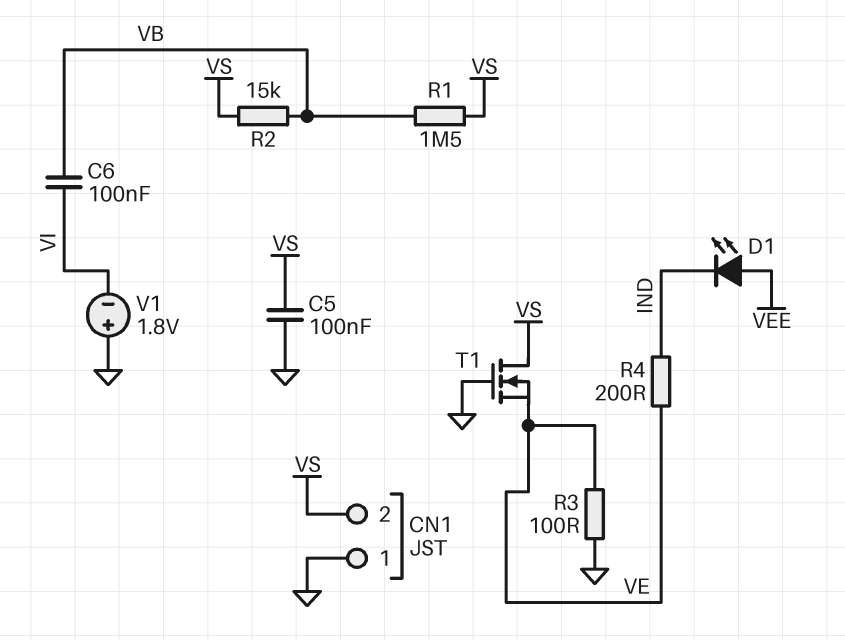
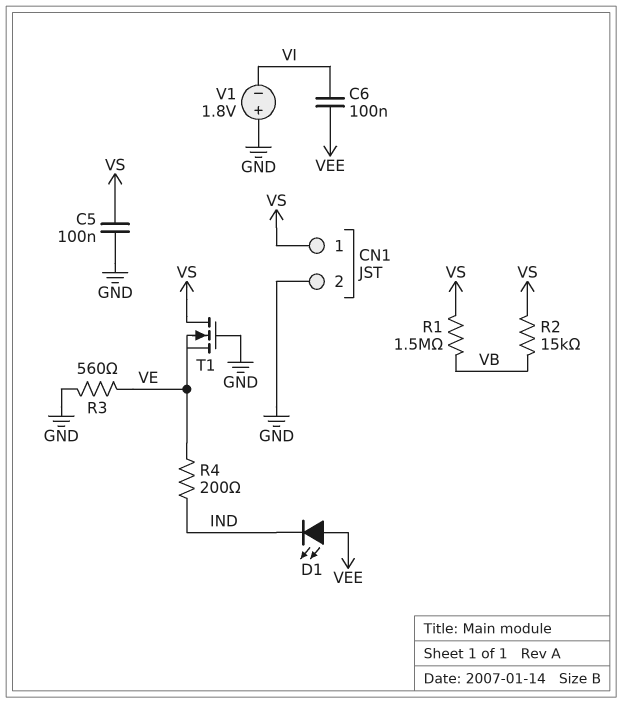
C6: 100nF (VB, VI) -> 100nF (VEE, VI)
CN1 pin 1: GND -> VS
CN1 pin 2: VS -> GND
R3: 100 (GND, VE) -> 560 (GND, VE)

